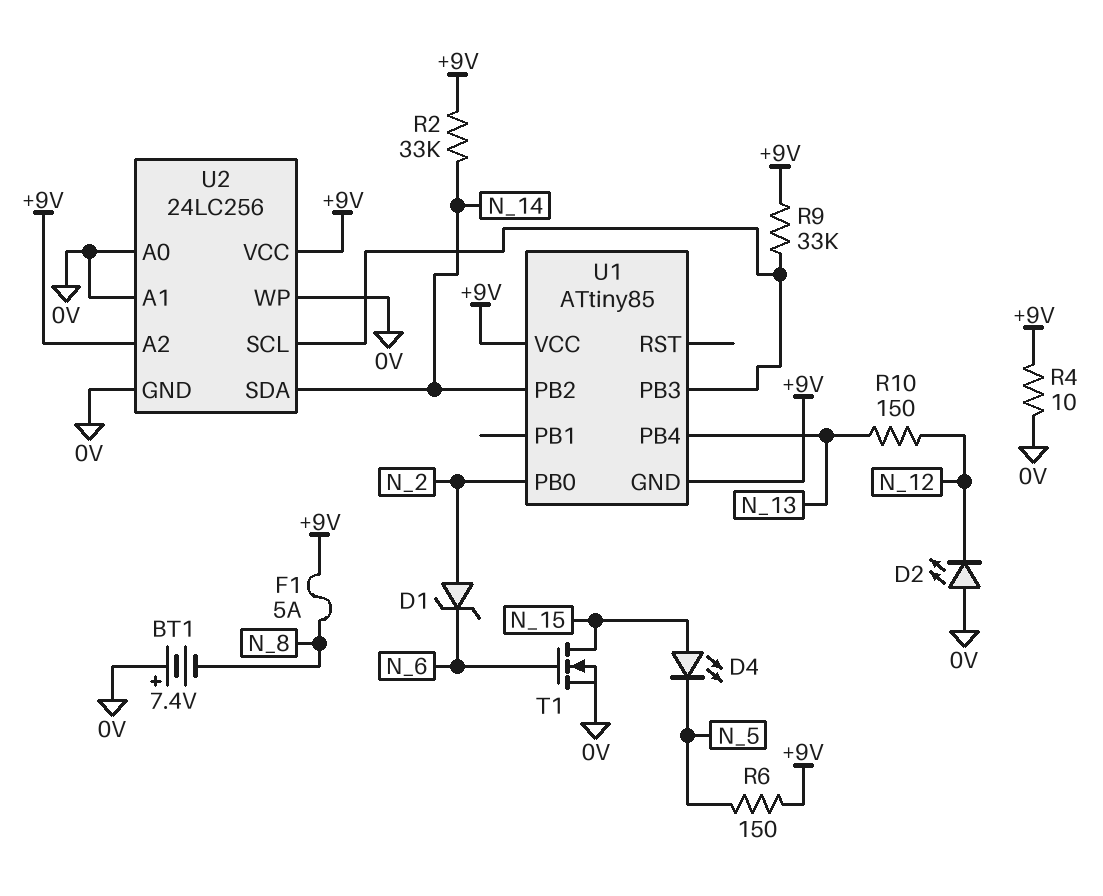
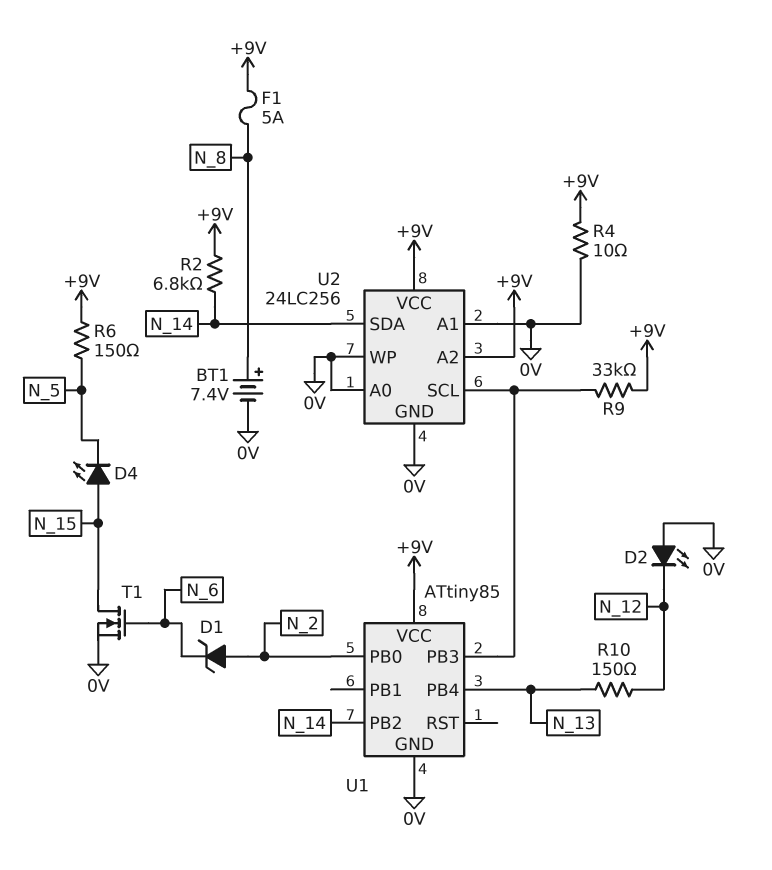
BT1: 7.4V (plus 0V, minus N_8) -> 7.4V (plus N_8, minus 0V)
R2: 33k (+9V, N_14) -> 6.8k (+9V, N_14)
U1 pin GND: +9V -> 0V

